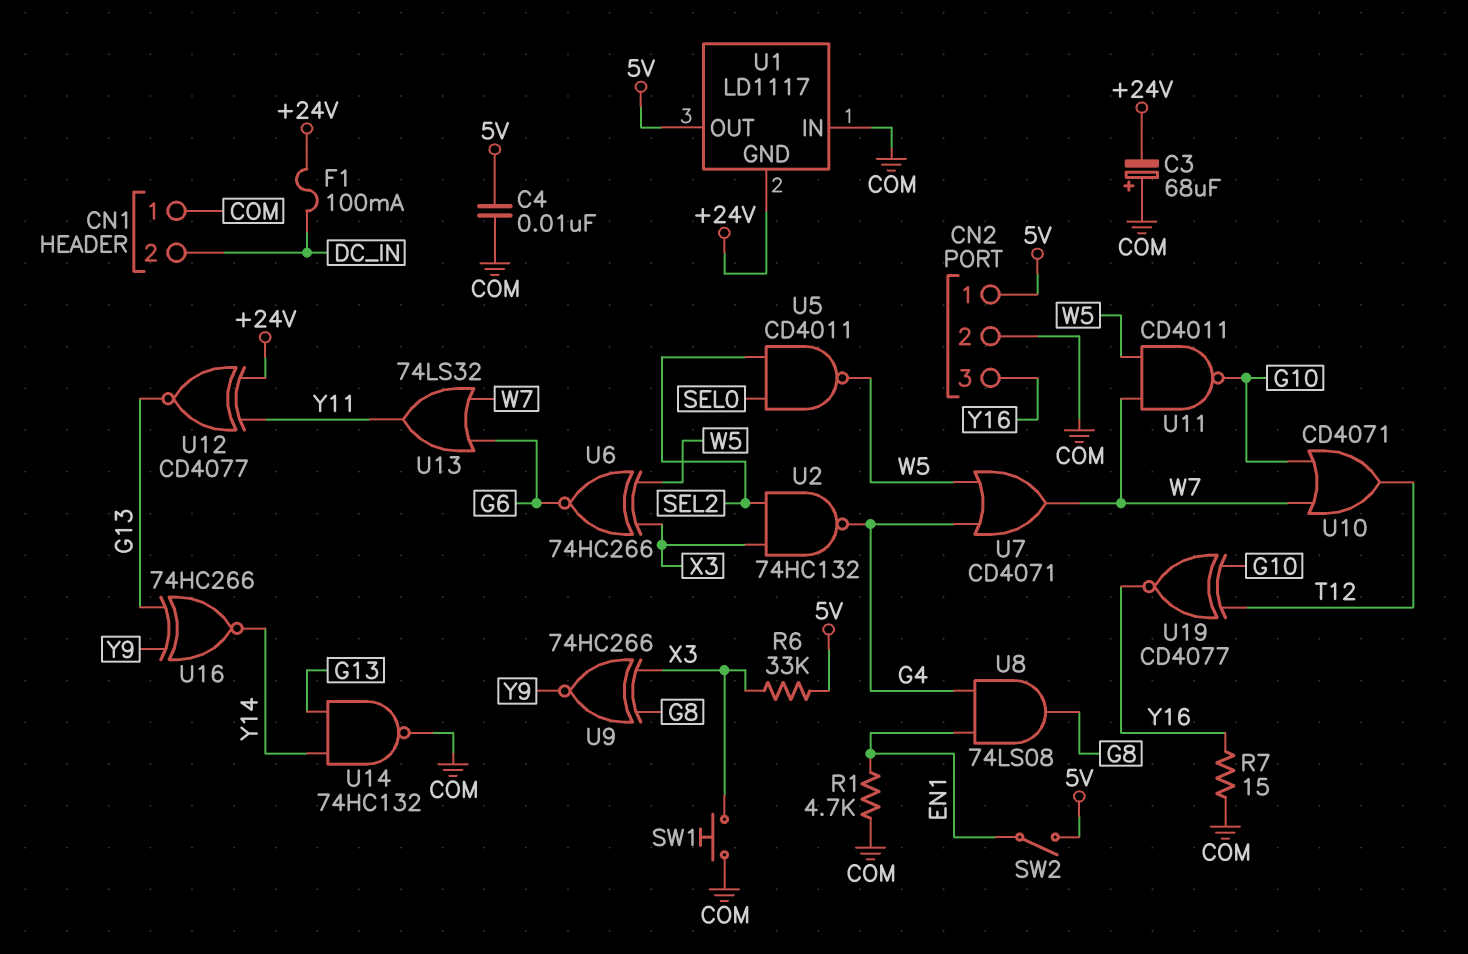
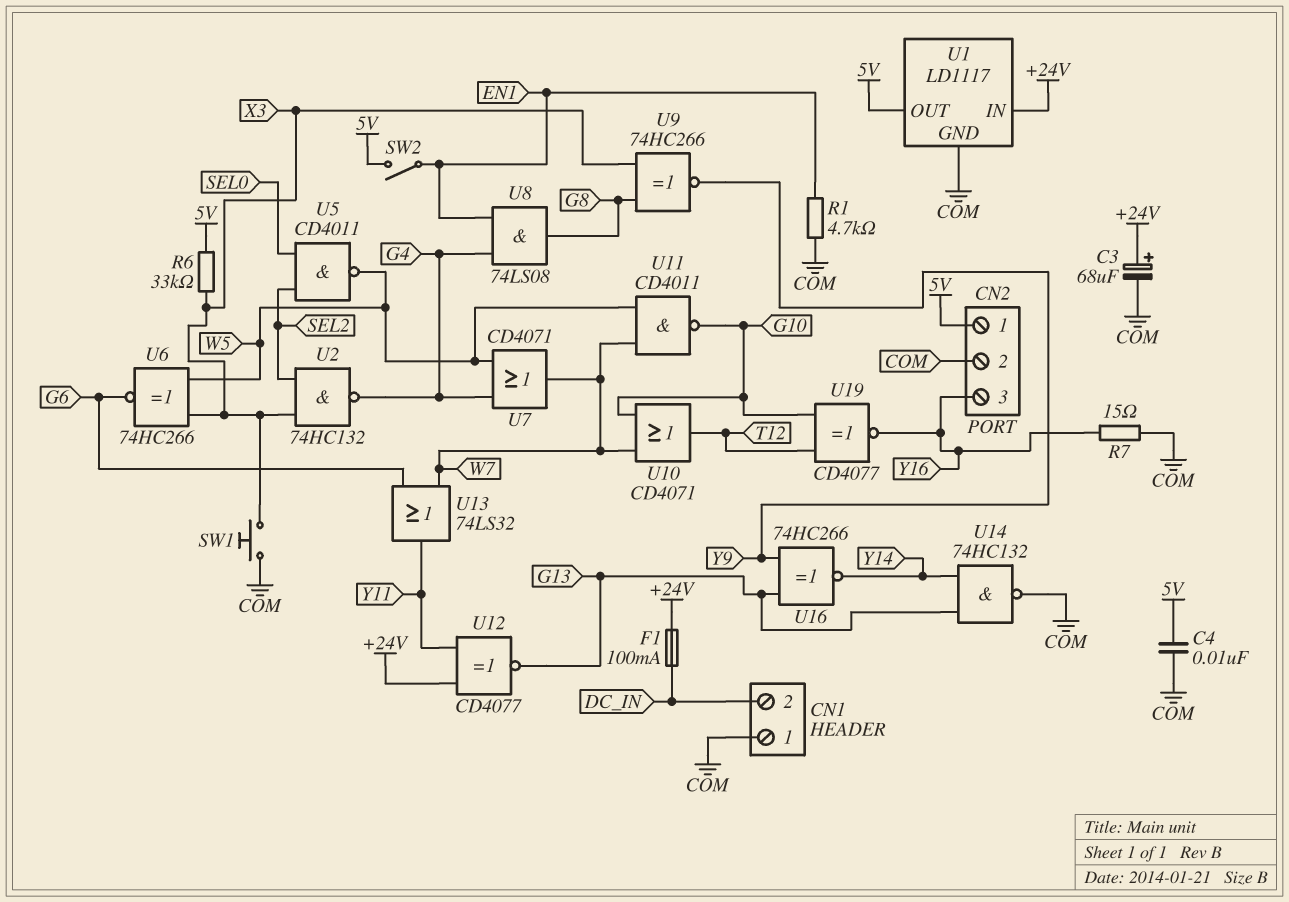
C3: 68uF (plus COM, minus +24V) -> 68uF (plus +24V, minus COM)
U1 pin GND: +24V -> COM
U1 pin IN: COM -> +24V

